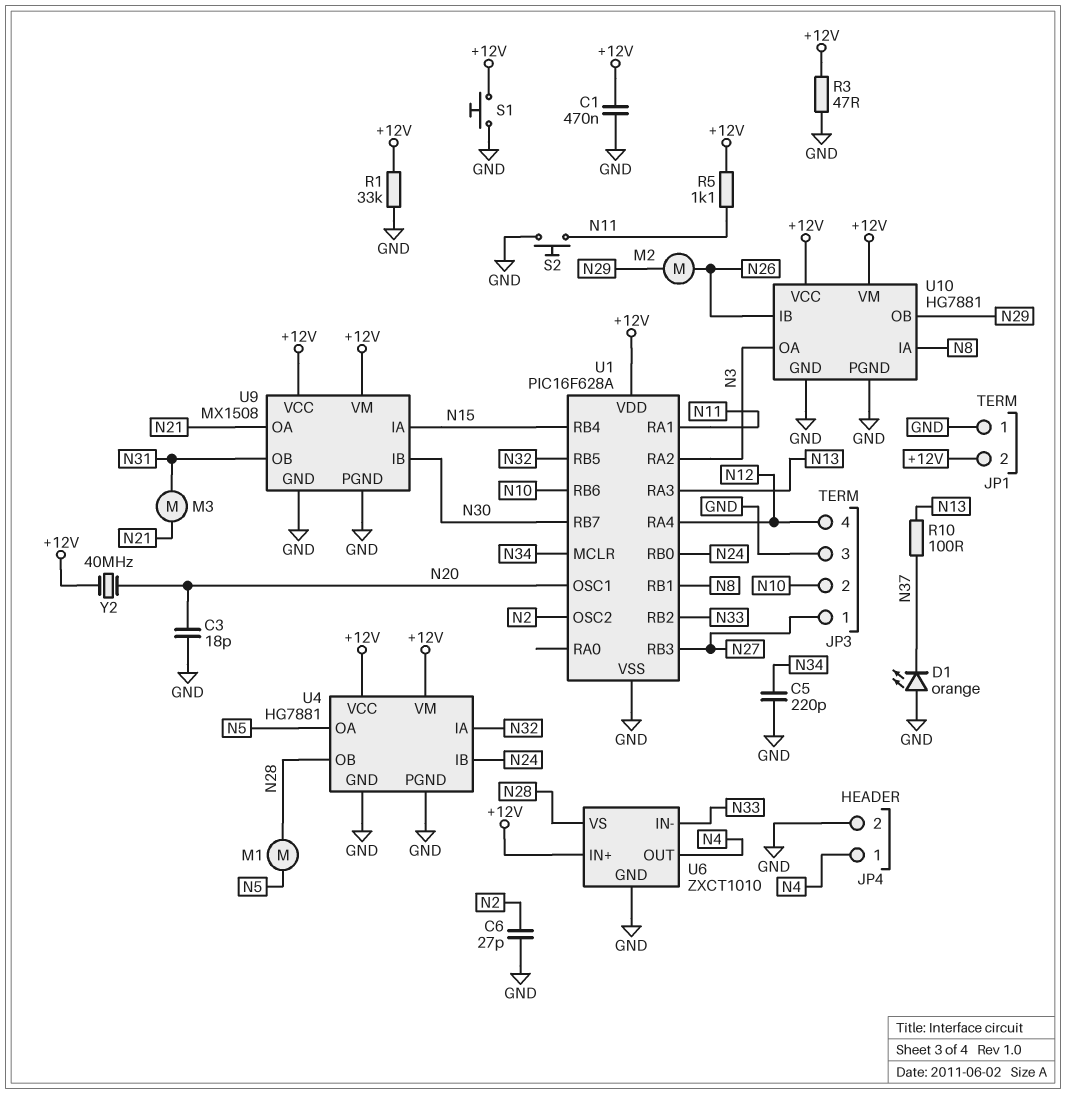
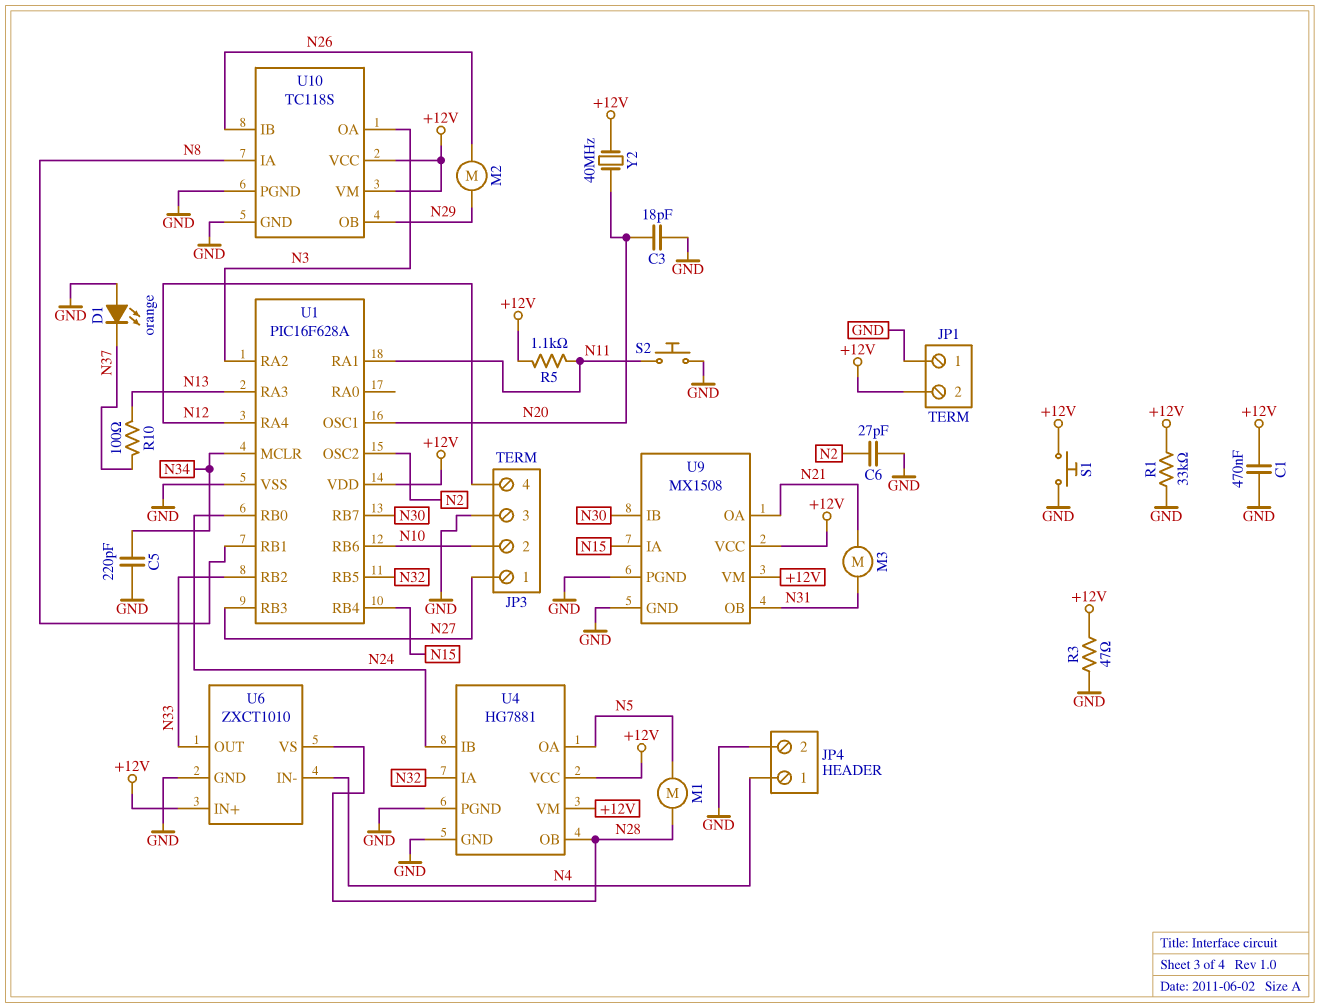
U6 pin IN-: N33 -> N4
U6 pin OUT: N4 -> N33
U10: HG7881 -> TC118S

